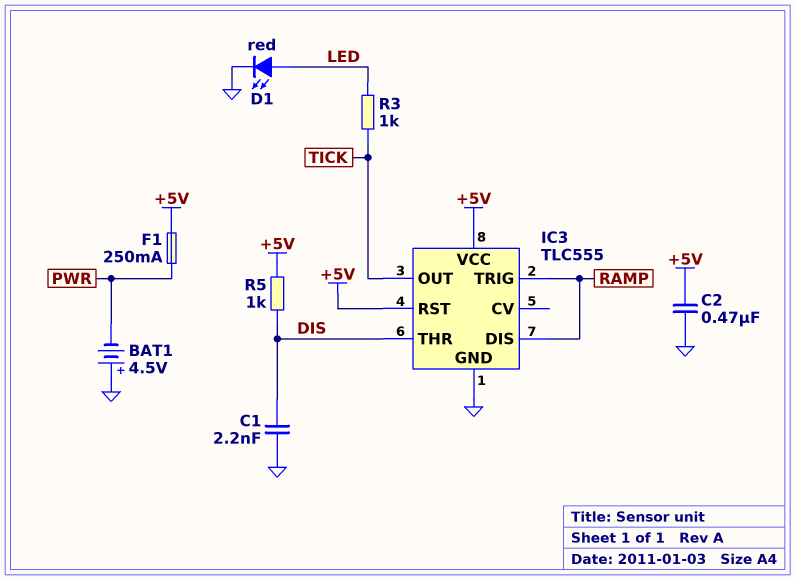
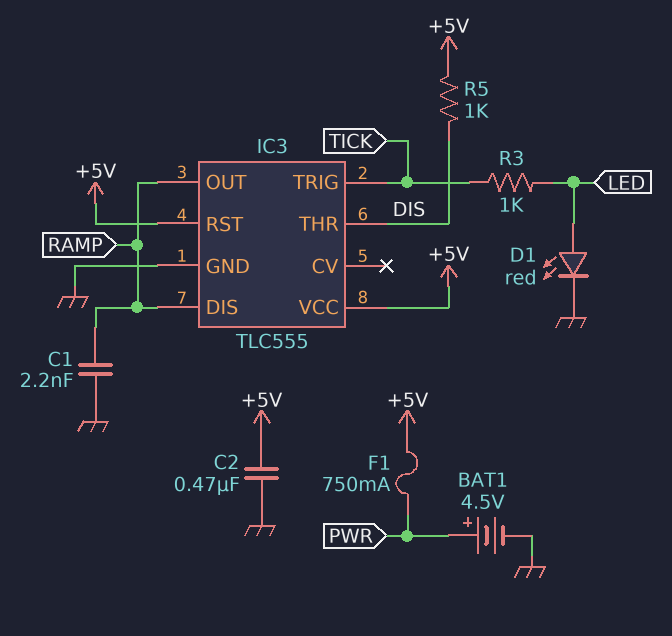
BAT1: 4.5V (plus GND, minus PWR) -> 4.5V (plus PWR, minus GND)
C1: 2.2nF (DIS, GND) -> 2.2nF (GND, RAMP)
F1: 250mA (+5V, PWR) -> 750mA (+5V, PWR)
IC3 pin OUT: TICK -> RAMP
IC3 pin TRIG: RAMP -> TICK

